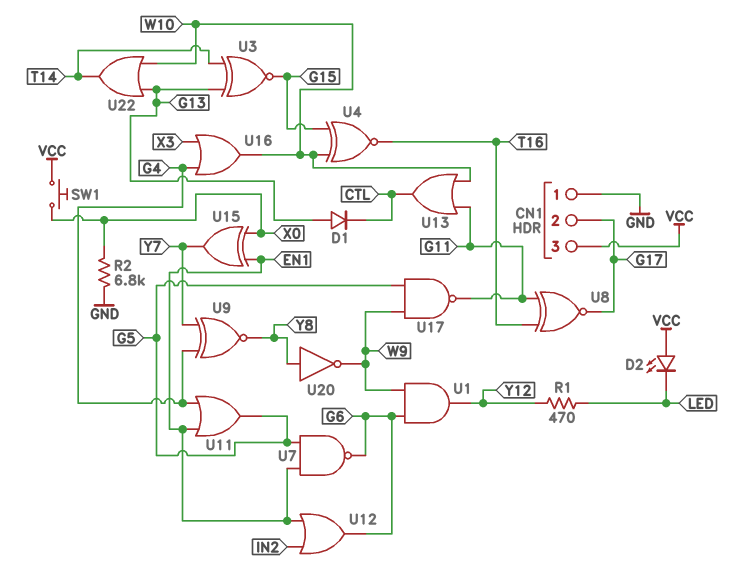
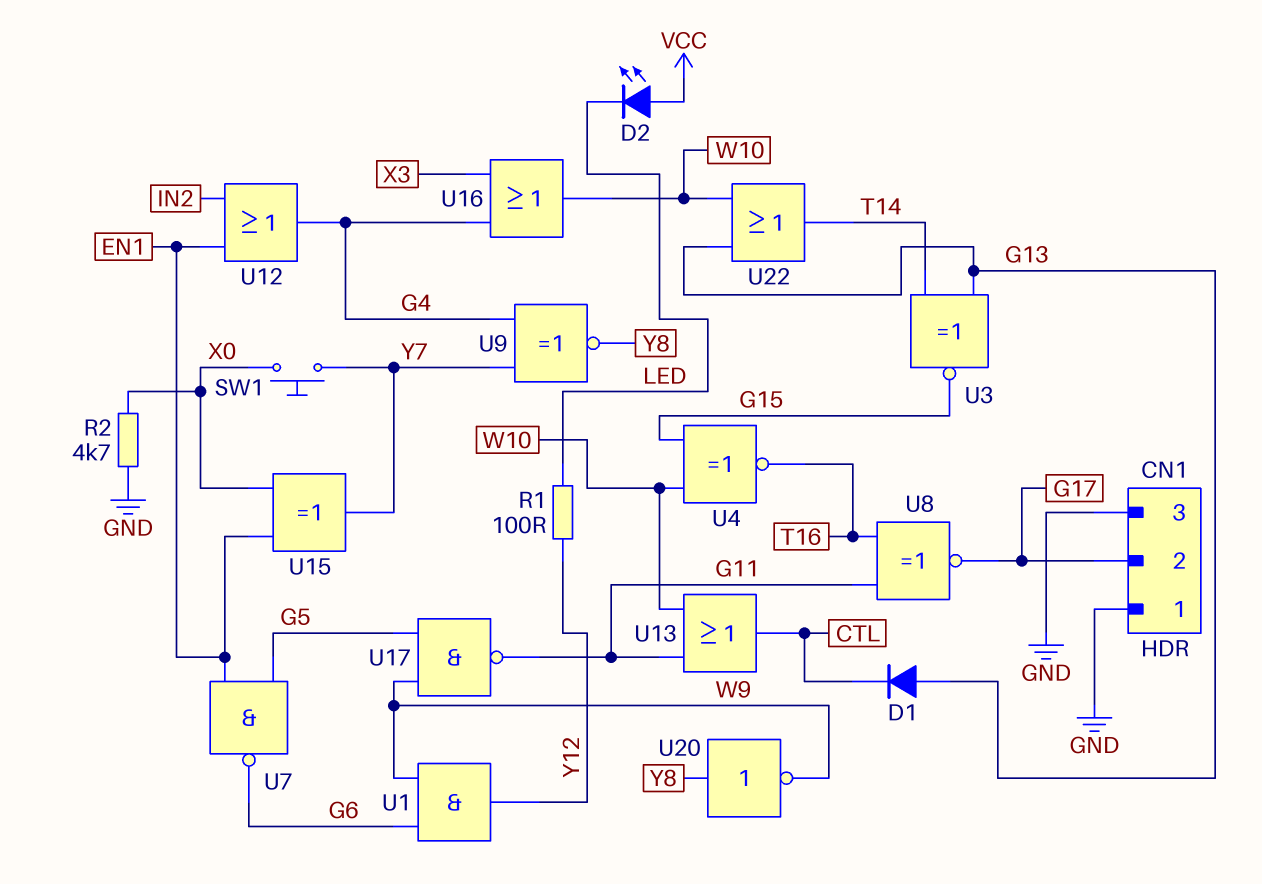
CN1 pin 3: VCC -> GND
R1: 470 (LED, Y12) -> 100 (LED, Y12)
R2: 6.8k (GND, X0) -> 4.7k (GND, X0)
SW1: button (VCC, X0) -> button (X0, Y7)
U11: OR (in EN1, in G4, out G5) -> none
U12: OR (in EN1, in IN2, out G6) -> OR (in EN1, in IN2, out G4)

